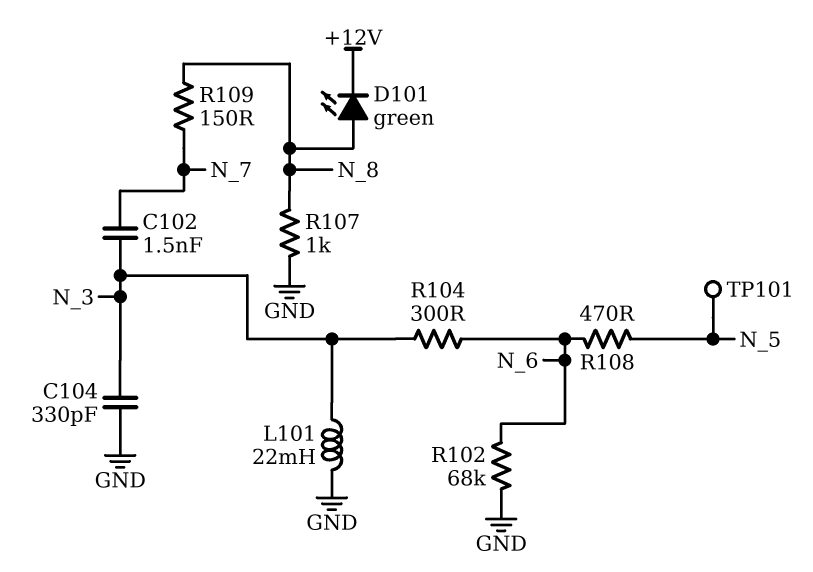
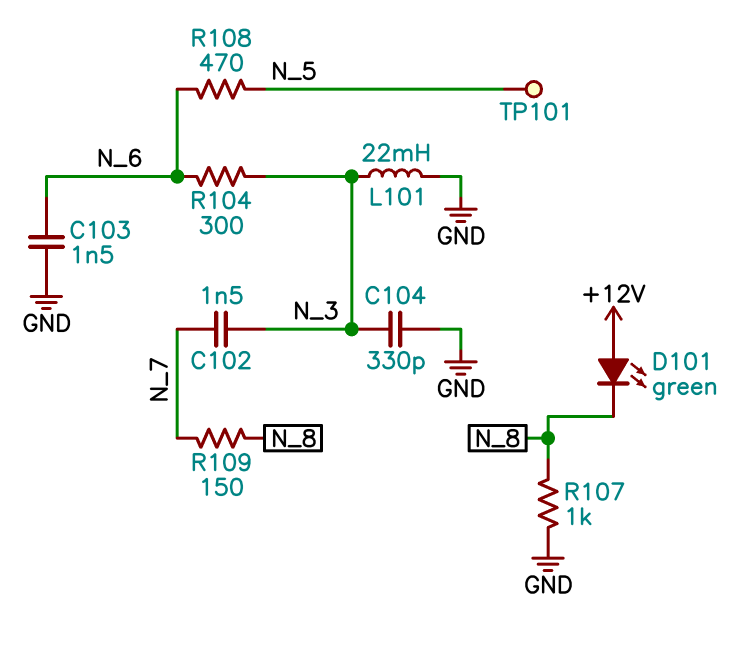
C103: none -> 1.5nF (GND, N_6)
D101: LED green (A N_8, K +12V) -> LED green (A +12V, K N_8)
R102: 68k (GND, N_6) -> none

